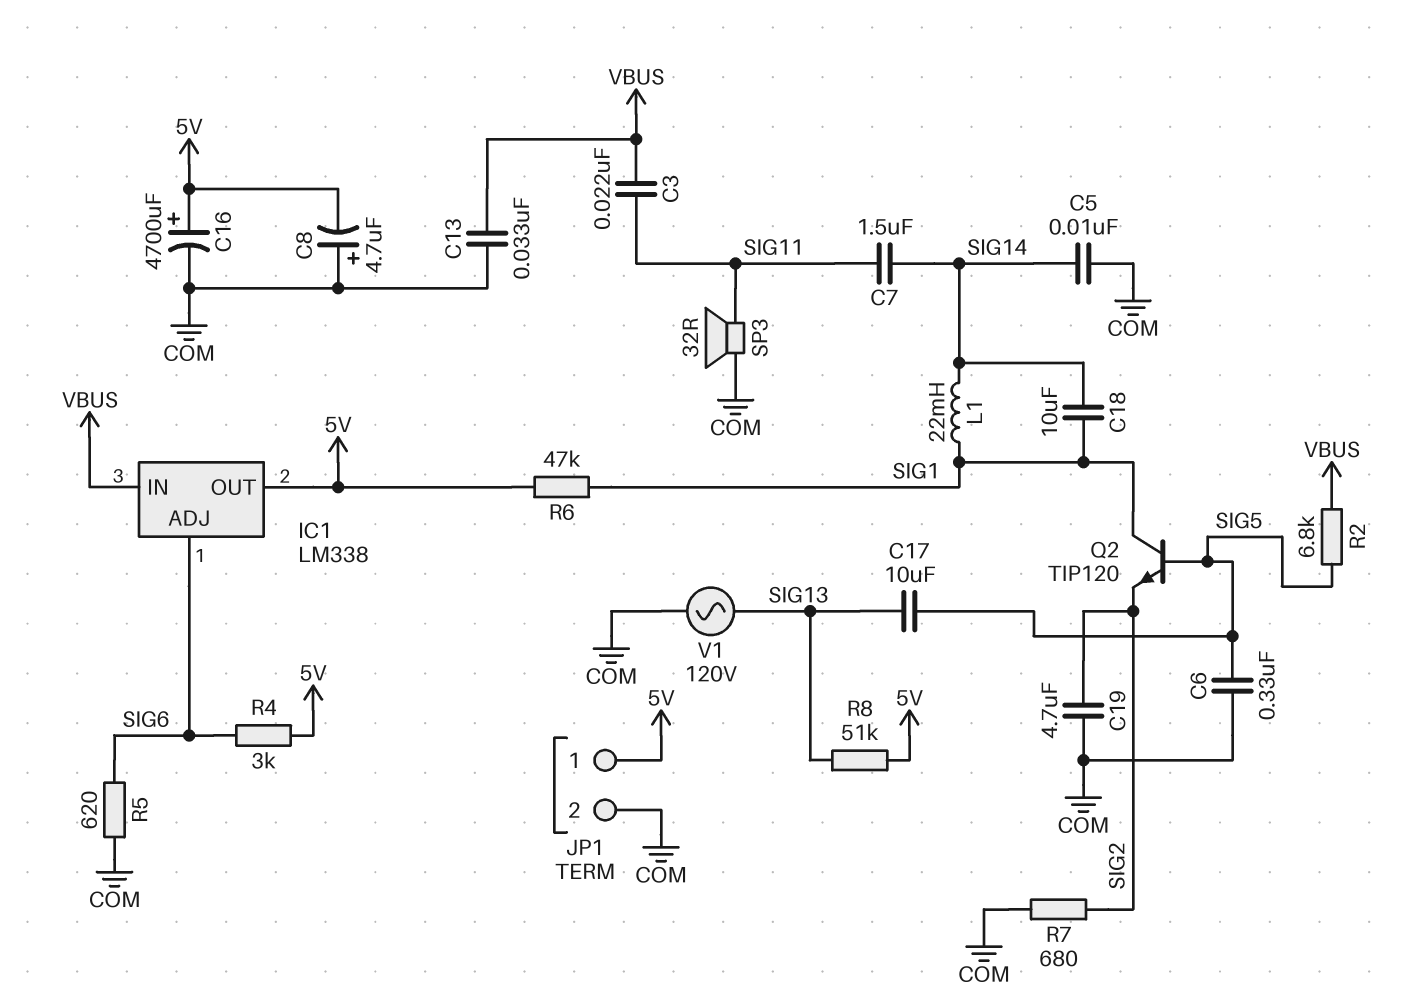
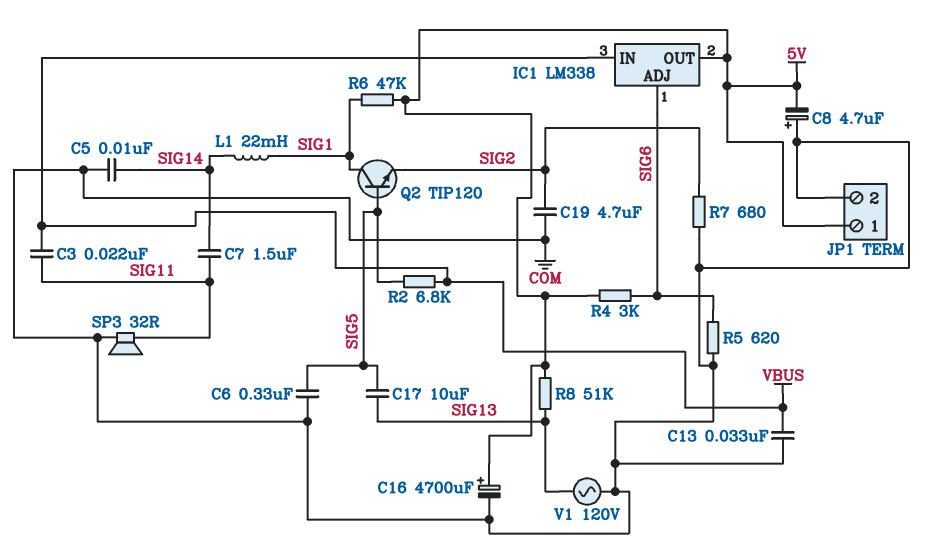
C18: 10uF (SIG1, SIG14) -> none

